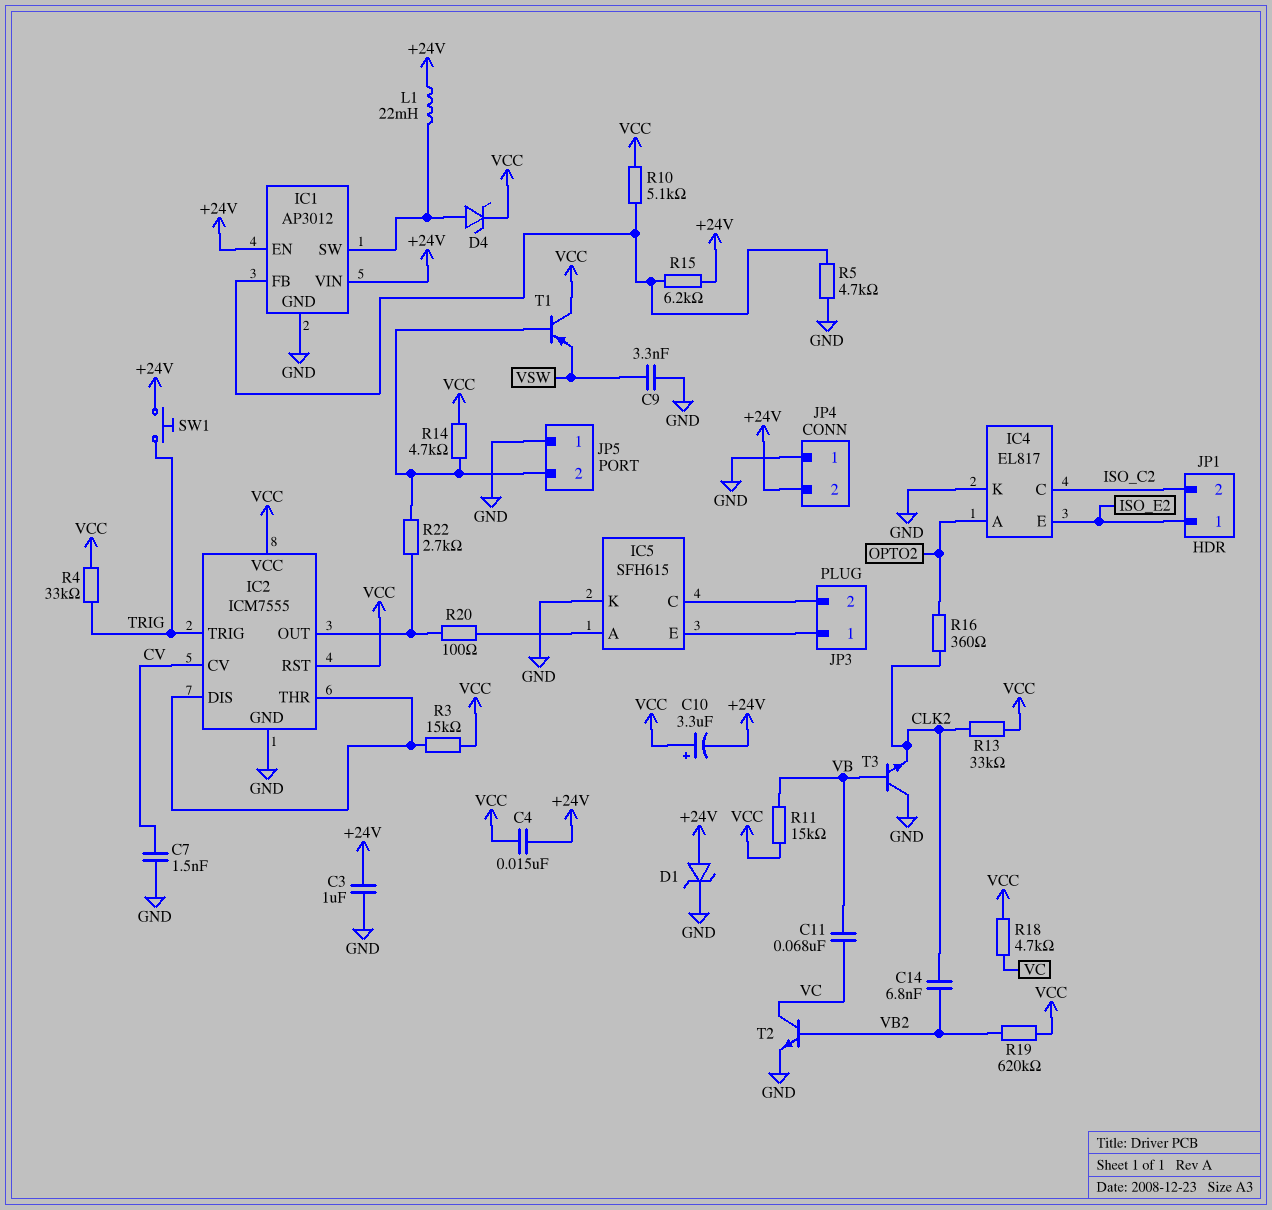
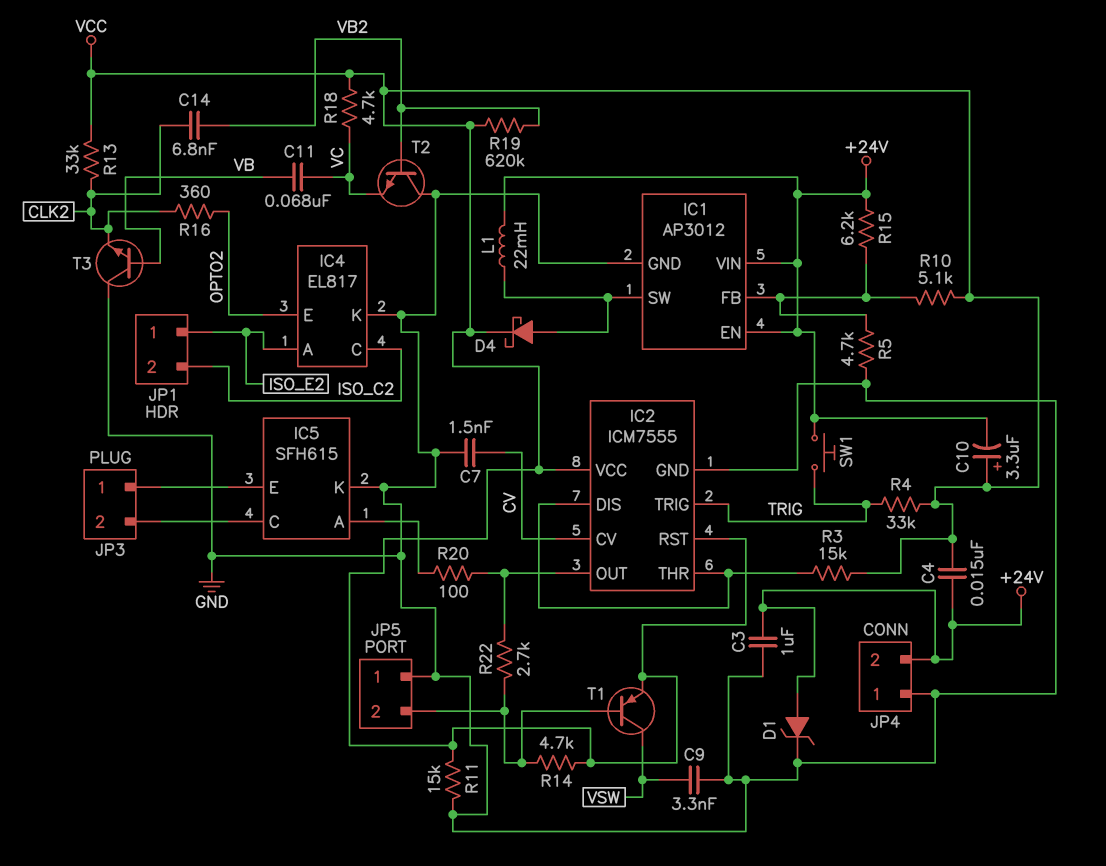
D4: zener (A IC1/SW, K VCC) -> schottky (A IC1/SW, K VCC)
IC4 pin A: OPTO2 -> ISO_E2
IC4 pin E: ISO_E2 -> OPTO2
R11: 15k (VB, VCC) -> 15k (GND, VCC)
T1: PNP (B JP5/2, C VCC, E VSW) -> PNP (B JP5/2, C VSW, E VCC)
T2: NPN (B VB2, C VC, E GND) -> NPN (B VB2, C GND, E VC)

